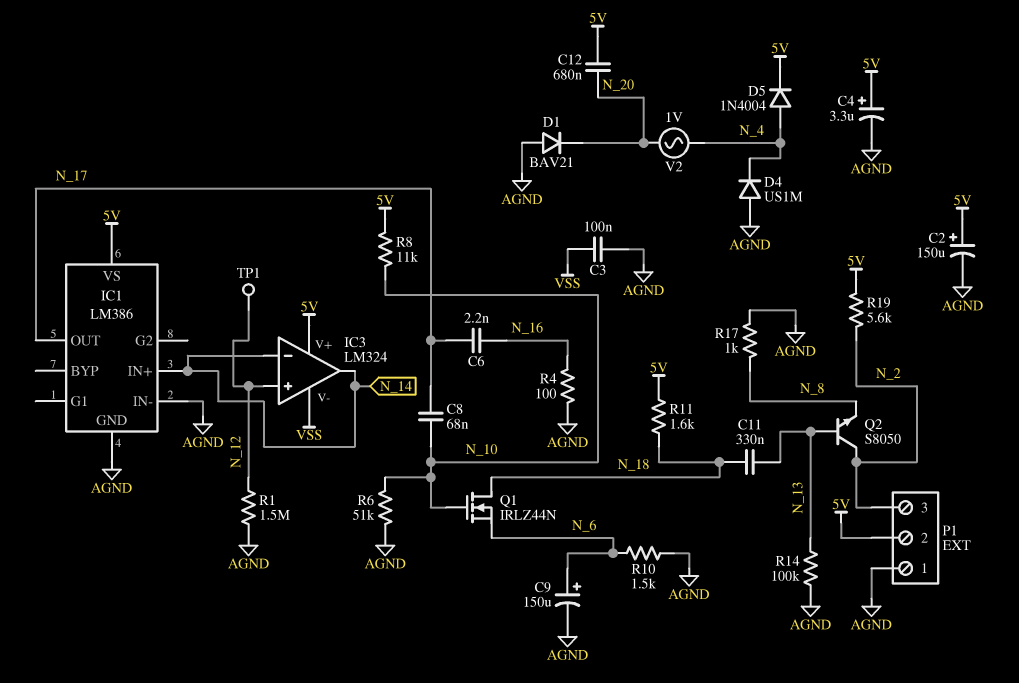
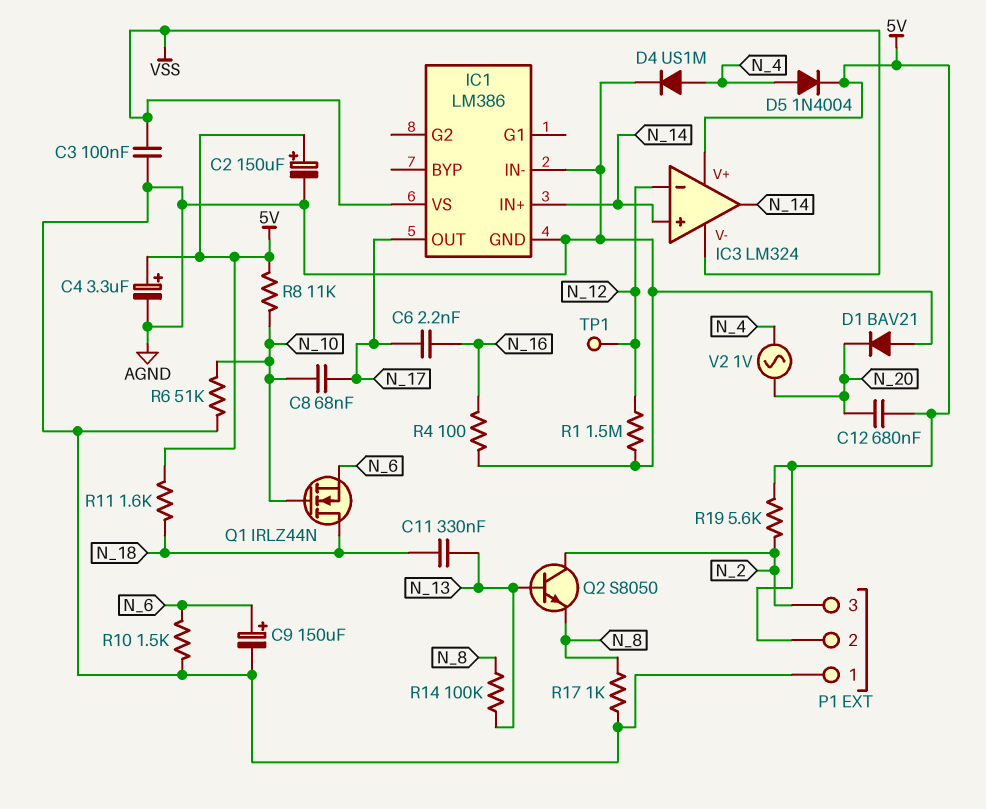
D4: diode US1M (A AGND, K N_4) -> diode US1M (A N_4, K AGND)
IC1 pin VS: 5V -> VSS
IC3 pin in+: N_12 -> N_14
IC3 pin in-: N_14 -> N_12
R14: 100k (AGND, N_13) -> 100k (N_8, N_13)

